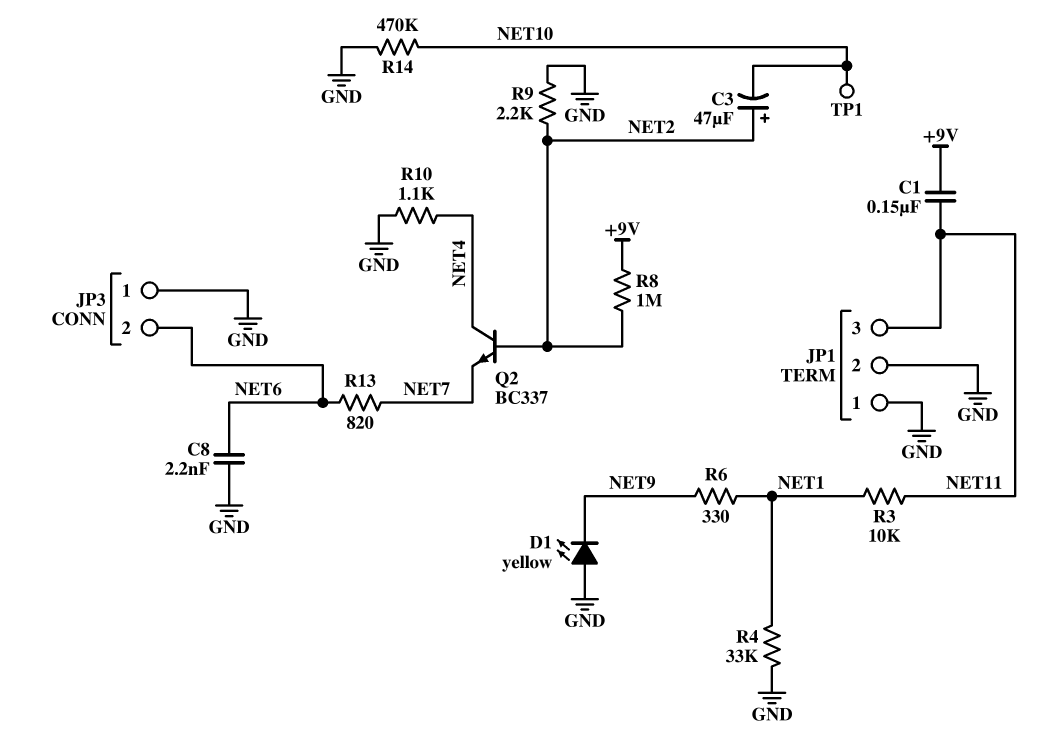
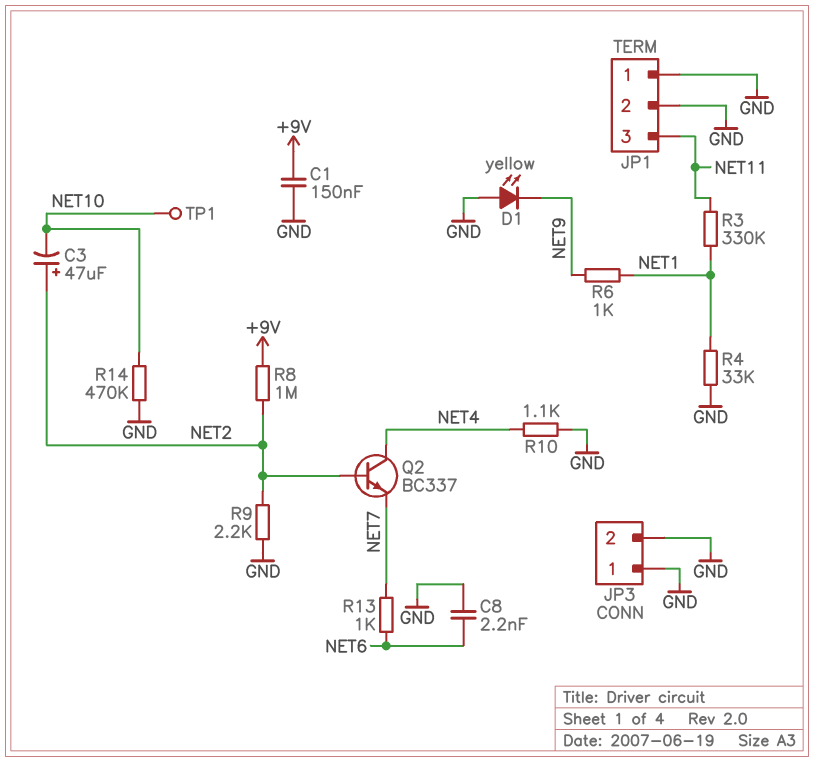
C1: 150nF (+9V, NET11) -> 150nF (+9V, GND)
JP3 pin 2: NET6 -> GND
R3: 10k (NET1, NET11) -> 330k (NET1, NET11)
R6: 330 (NET1, NET9) -> 1k (NET1, NET9)
R13: 820 (NET6, NET7) -> 1k (NET6, NET7)

